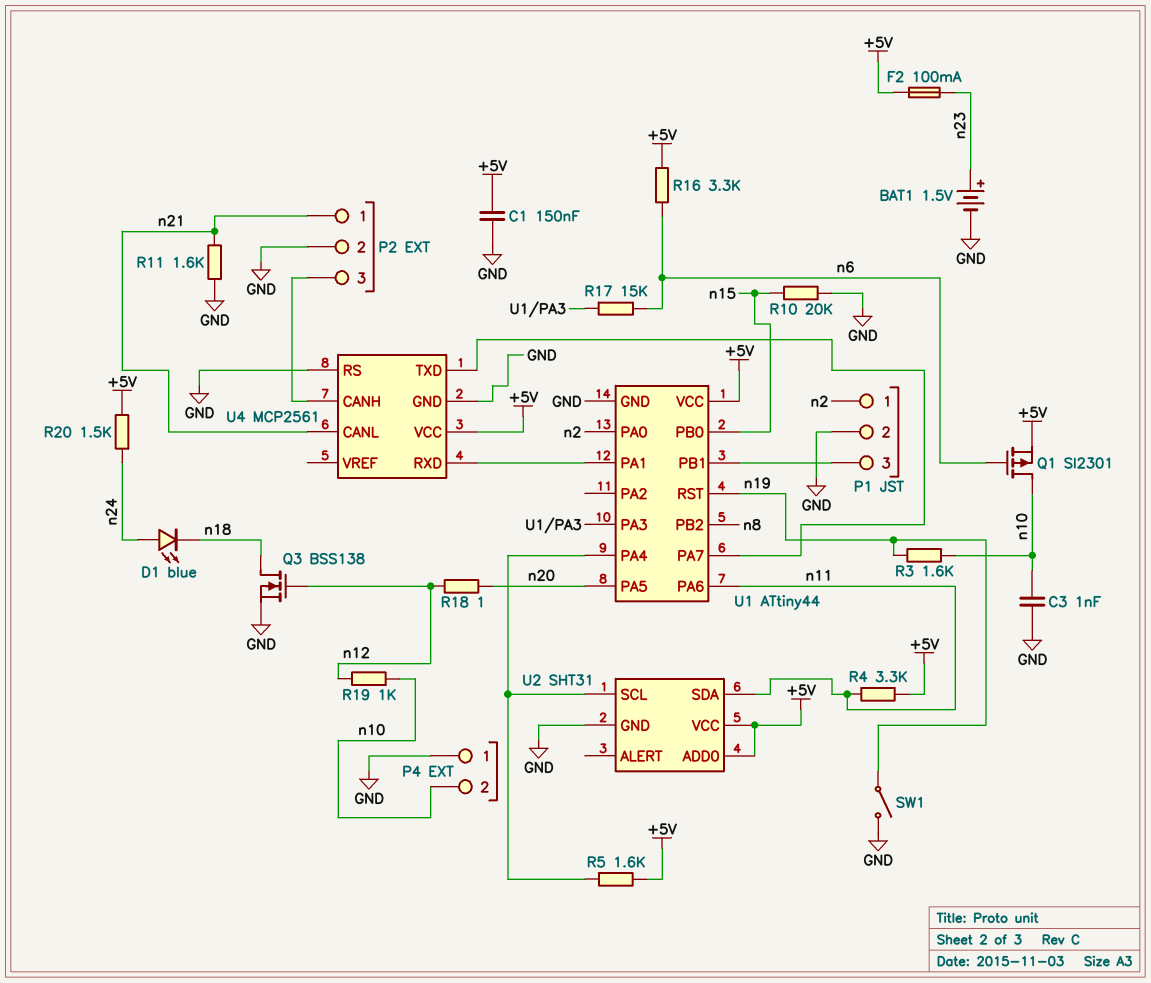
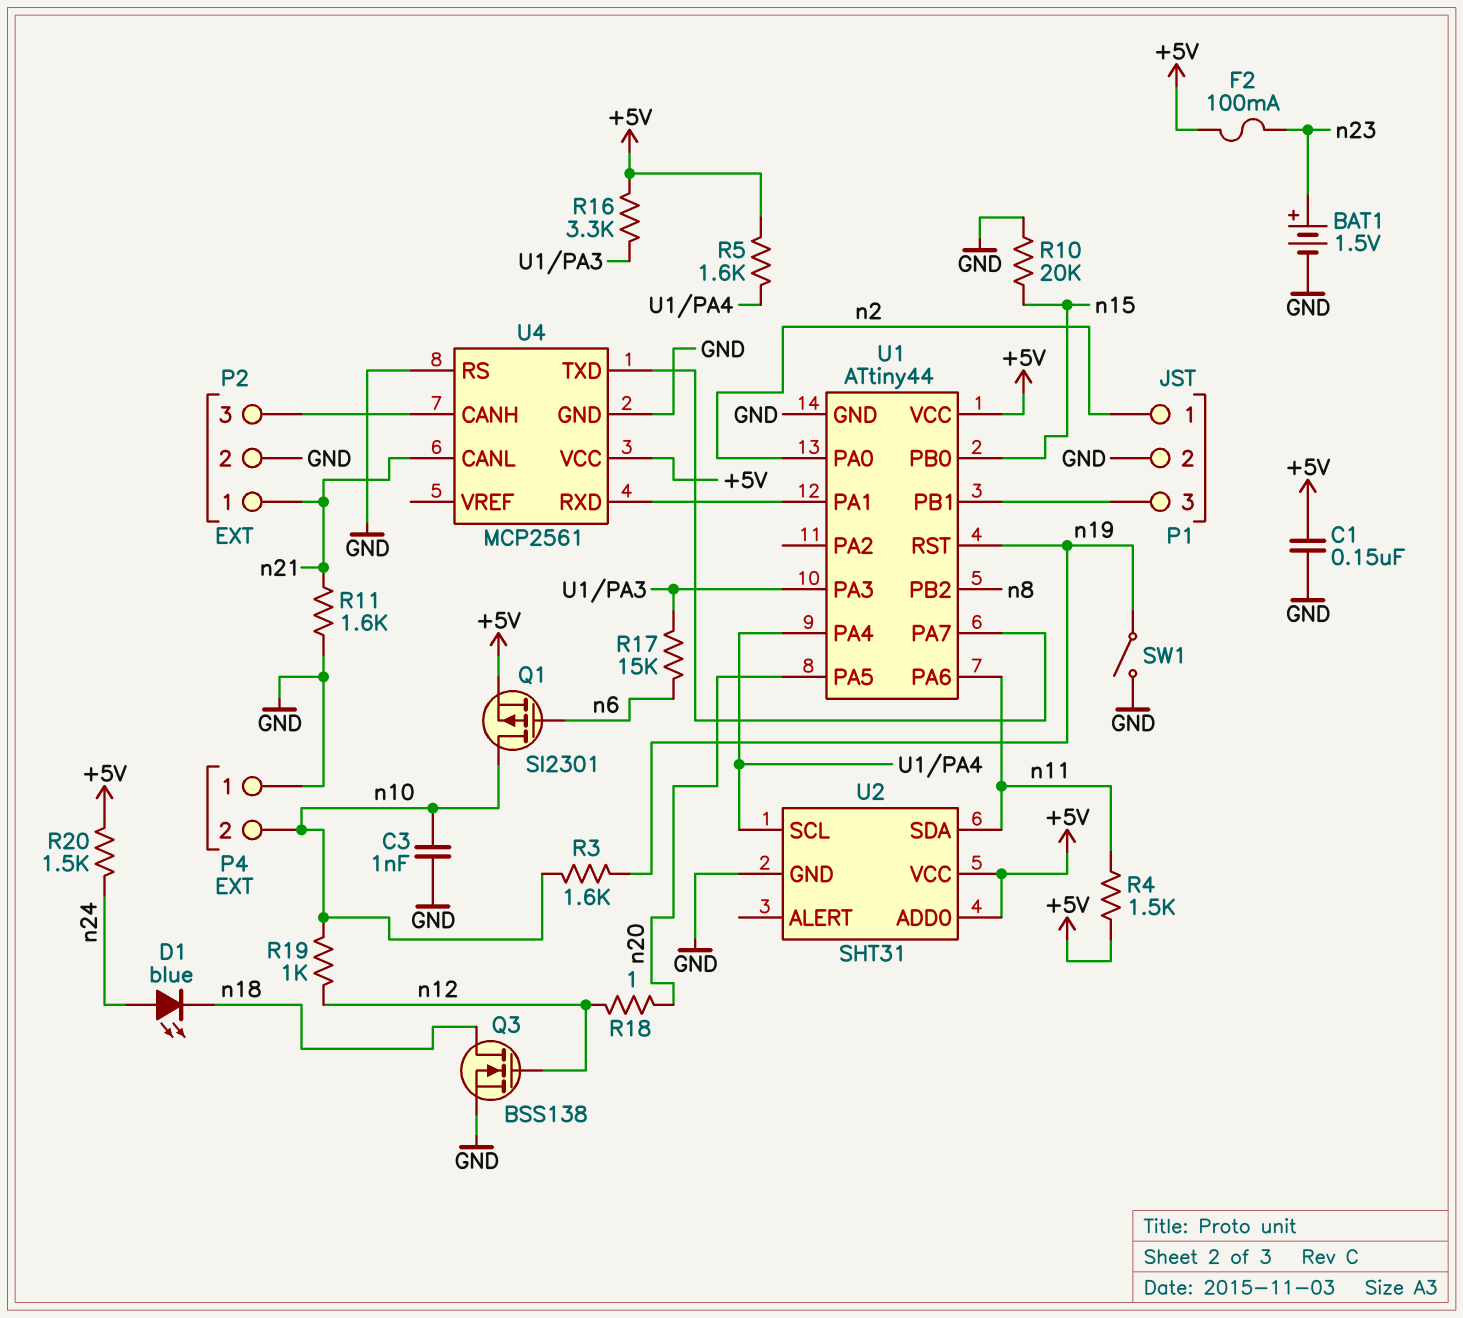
R4: 3.3k (+5V, n11) -> 1.5k (+5V, n11)
R16: 3.3k (+5V, n6) -> 3.3k (+5V, U1/PA3)

